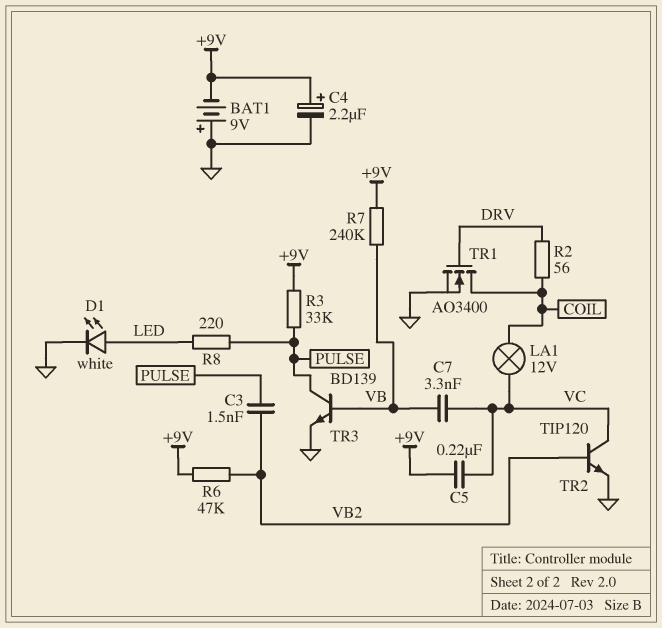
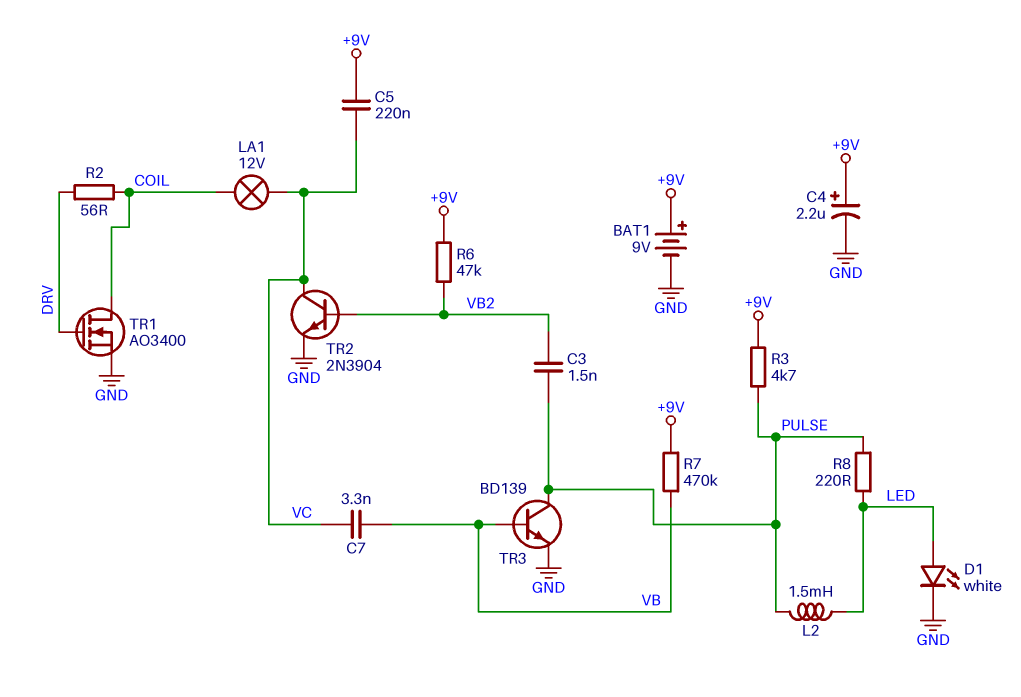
BAT1: 9V (plus GND, minus +9V) -> 9V (plus +9V, minus GND)
L2: none -> 1.5mH (LED, PULSE)
R3: 33k (+9V, PULSE) -> 4.7k (+9V, PULSE)
R7: 240k (+9V, VB) -> 470k (+9V, VB)
TR2: NPN TIP120 (B VB2, C VC, E GND) -> NPN 2N3904 (B VB2, C VC, E GND)

